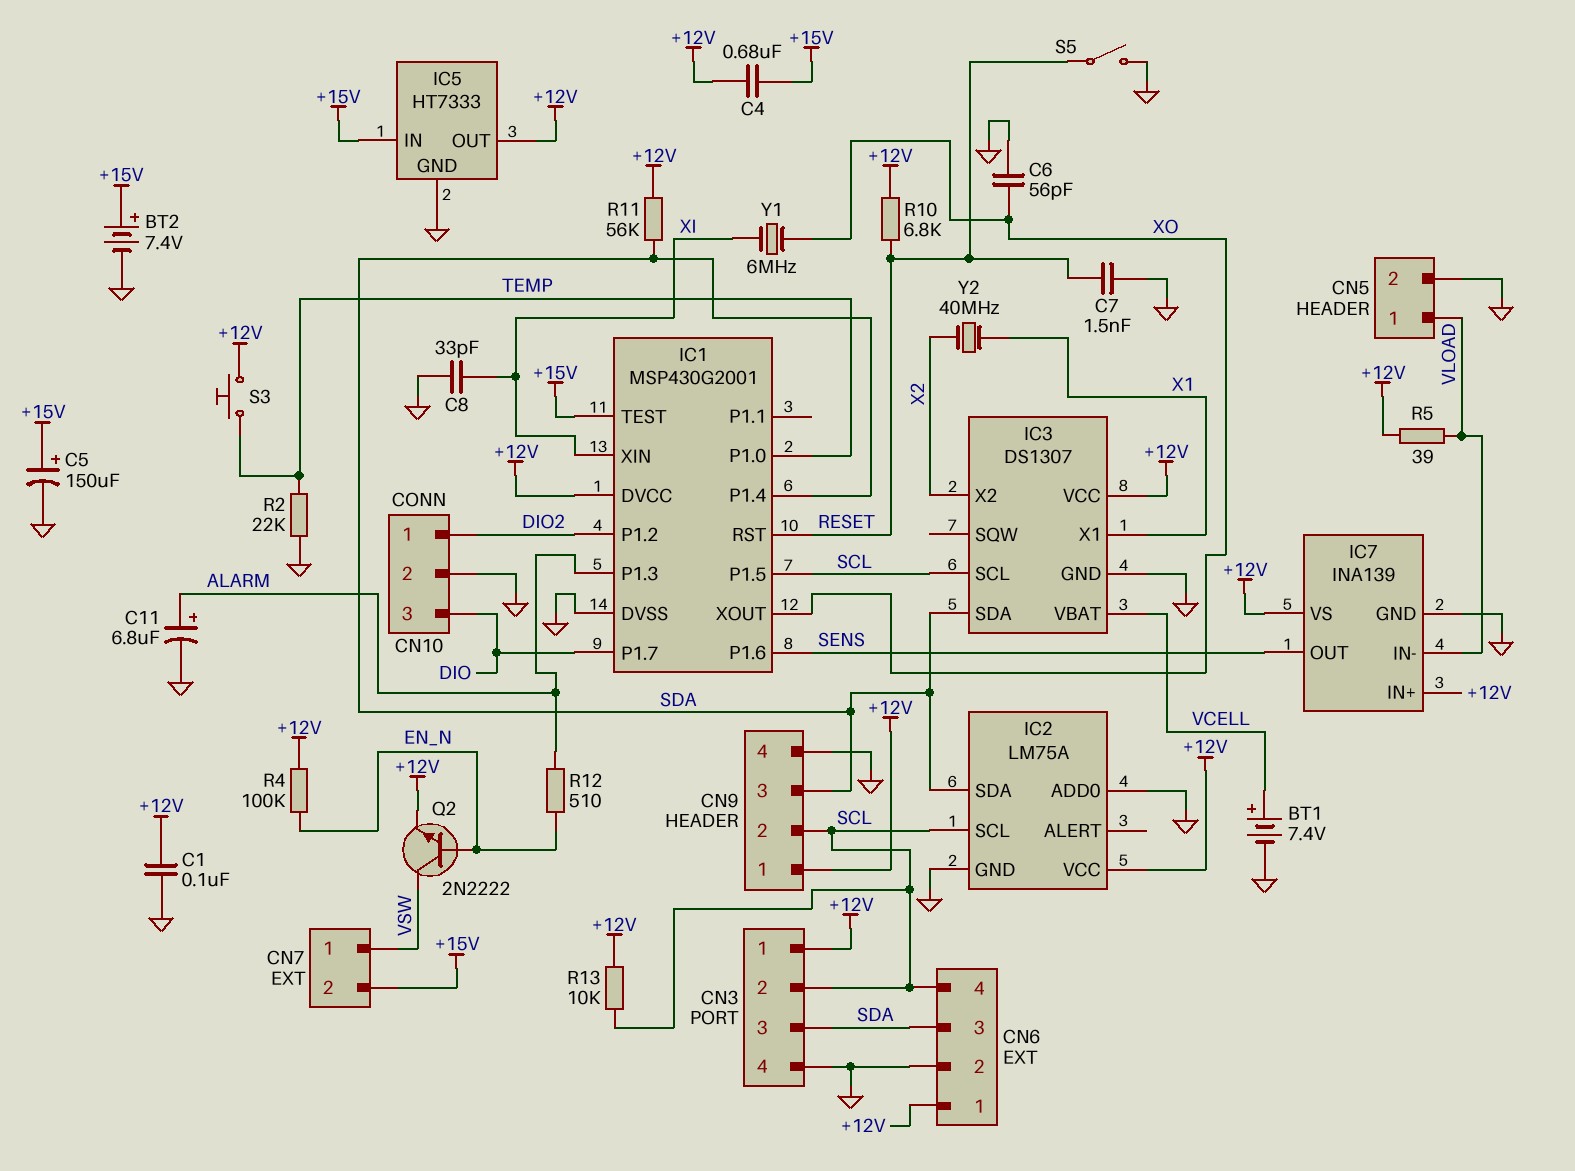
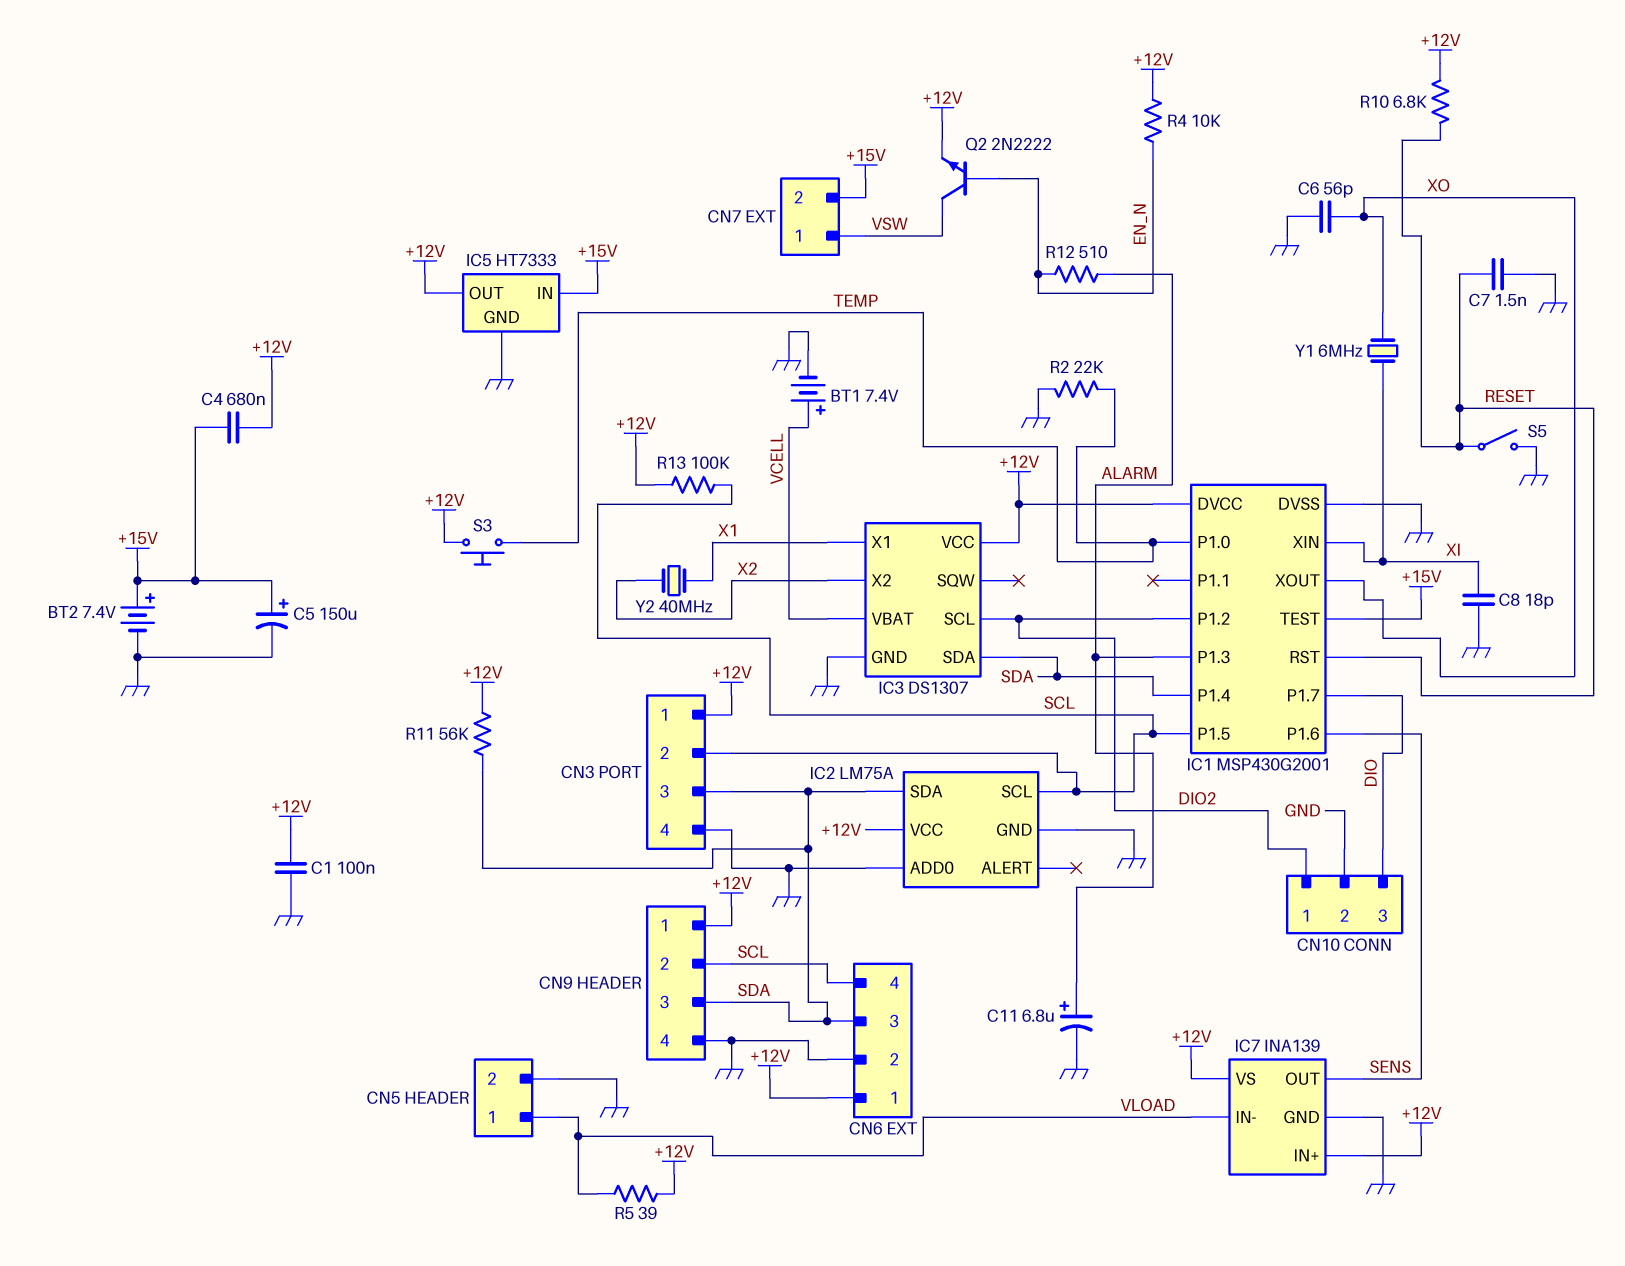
C8: 33pF (GND, XI) -> 18pF (GND, XI)
IC3 pin SCL: SCL -> DIO2
R4: 100k (+12V, EN_N) -> 10k (+12V, EN_N)
R13: 10k (+12V, SCL) -> 100k (+12V, SCL)

